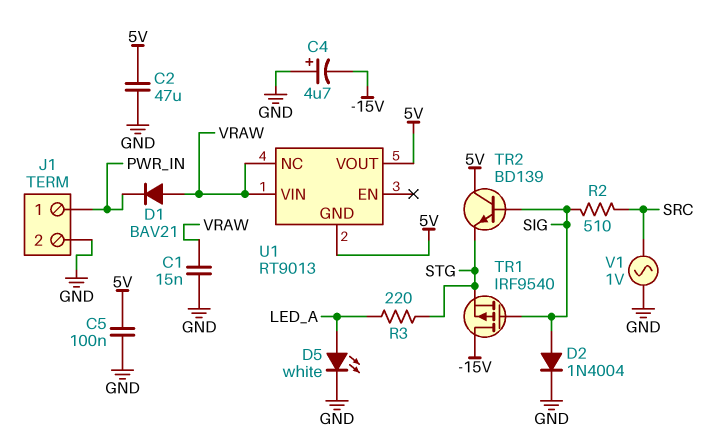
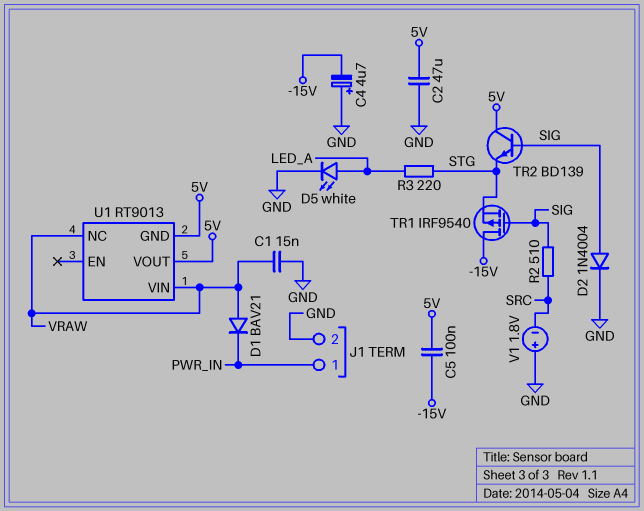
C5: 100nF (5V, GND) -> 100nF (-15V, 5V)
V1: AC 1V (GND, SRC) -> 1.8V (plus GND, minus SRC)

